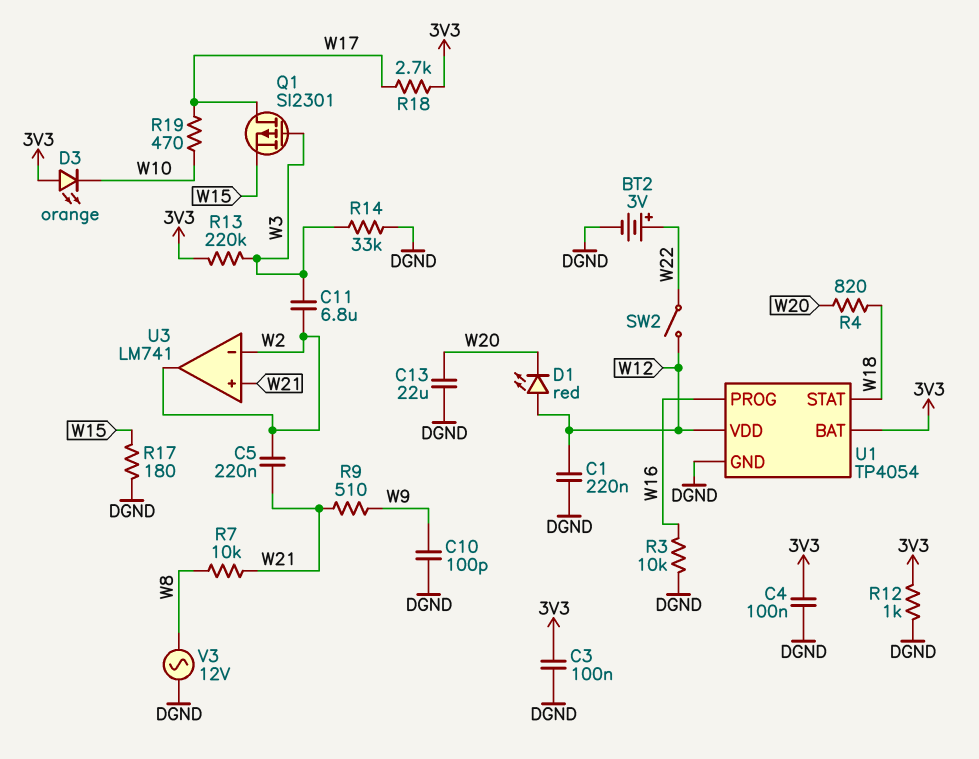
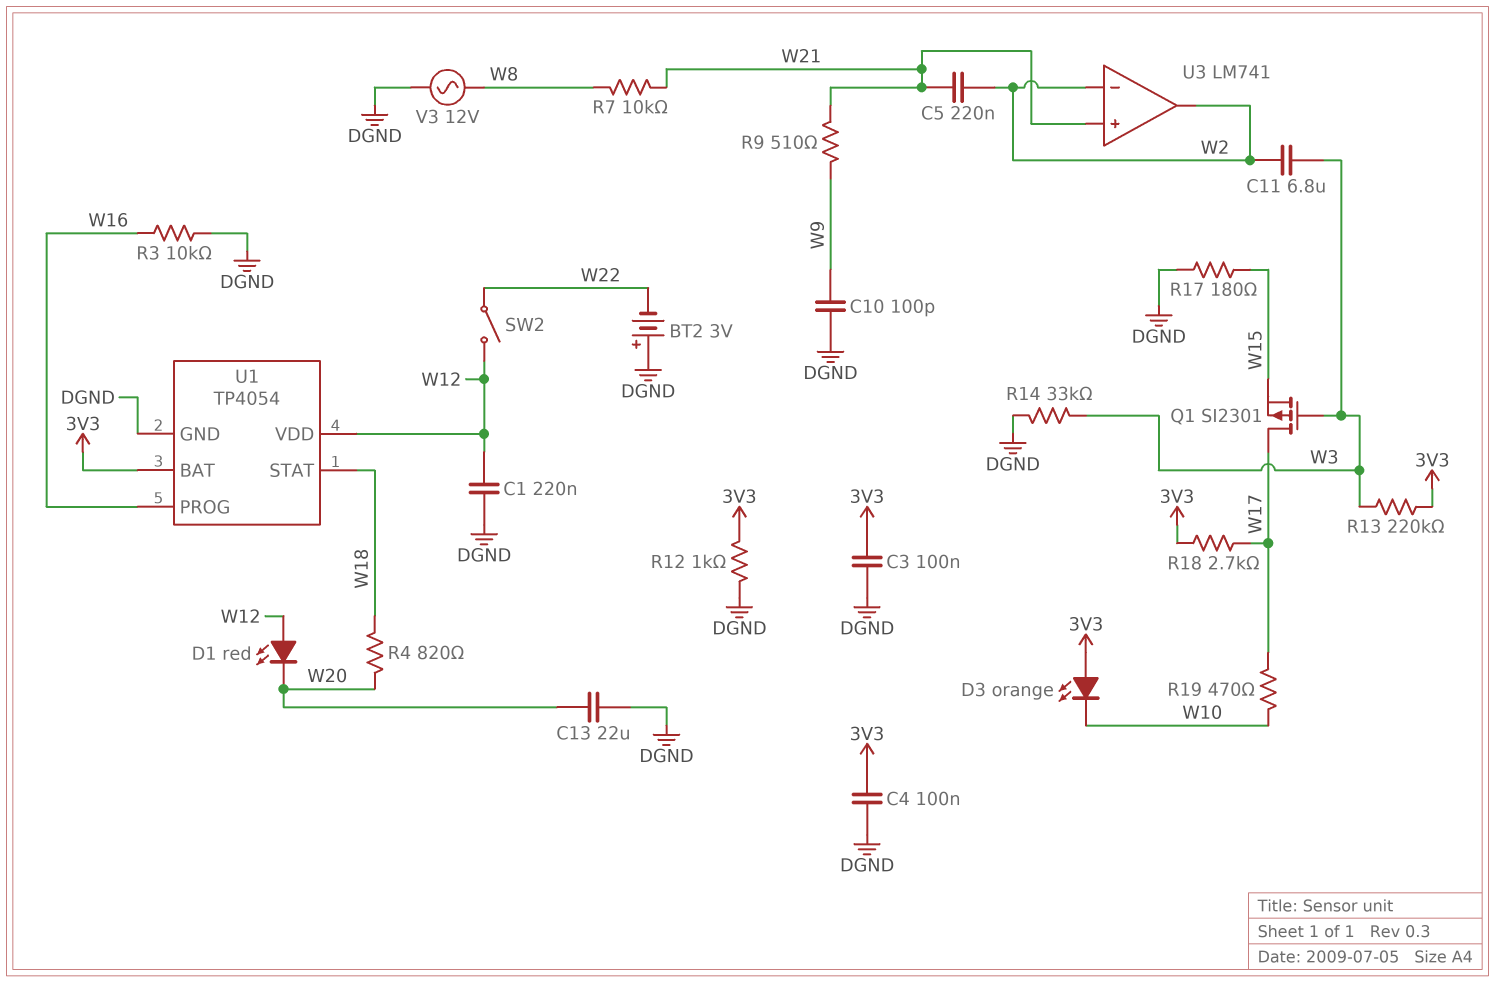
BT2: 3V (plus W22, minus DGND) -> 3V (plus DGND, minus W22)

